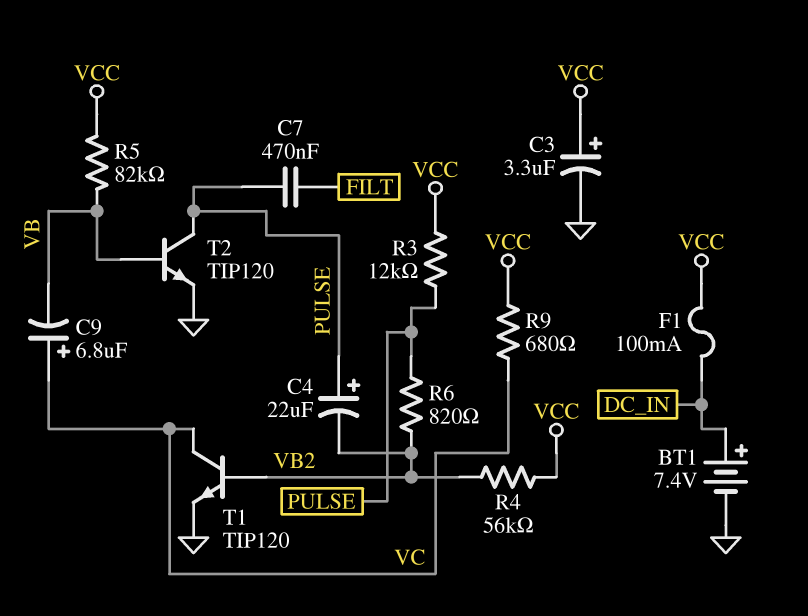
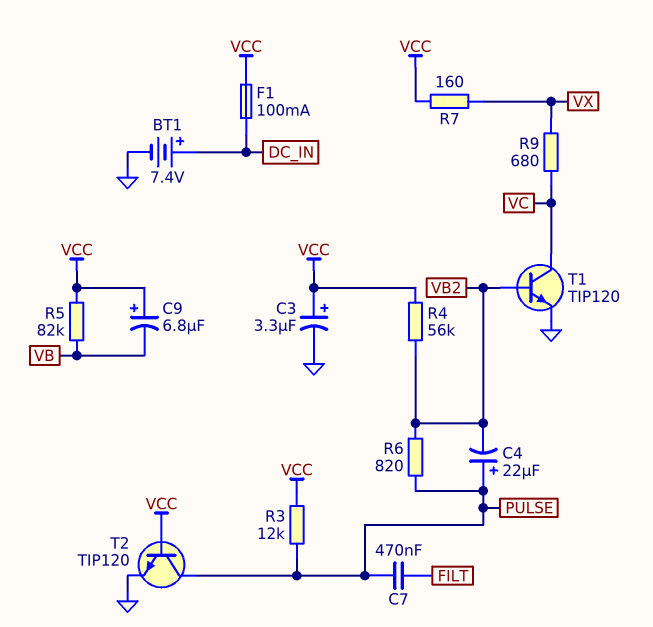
C9: 6.8uF (plus VC, minus VB) -> 6.8uF (plus VCC, minus VB)
R7: none -> 160 (VCC, VX)
R9: 680 (VC, VCC) -> 680 (VC, VX)
T2: NPN TIP120 (B VB, C PULSE, E GND) -> NPN TIP120 (B VCC, C PULSE, E GND)

